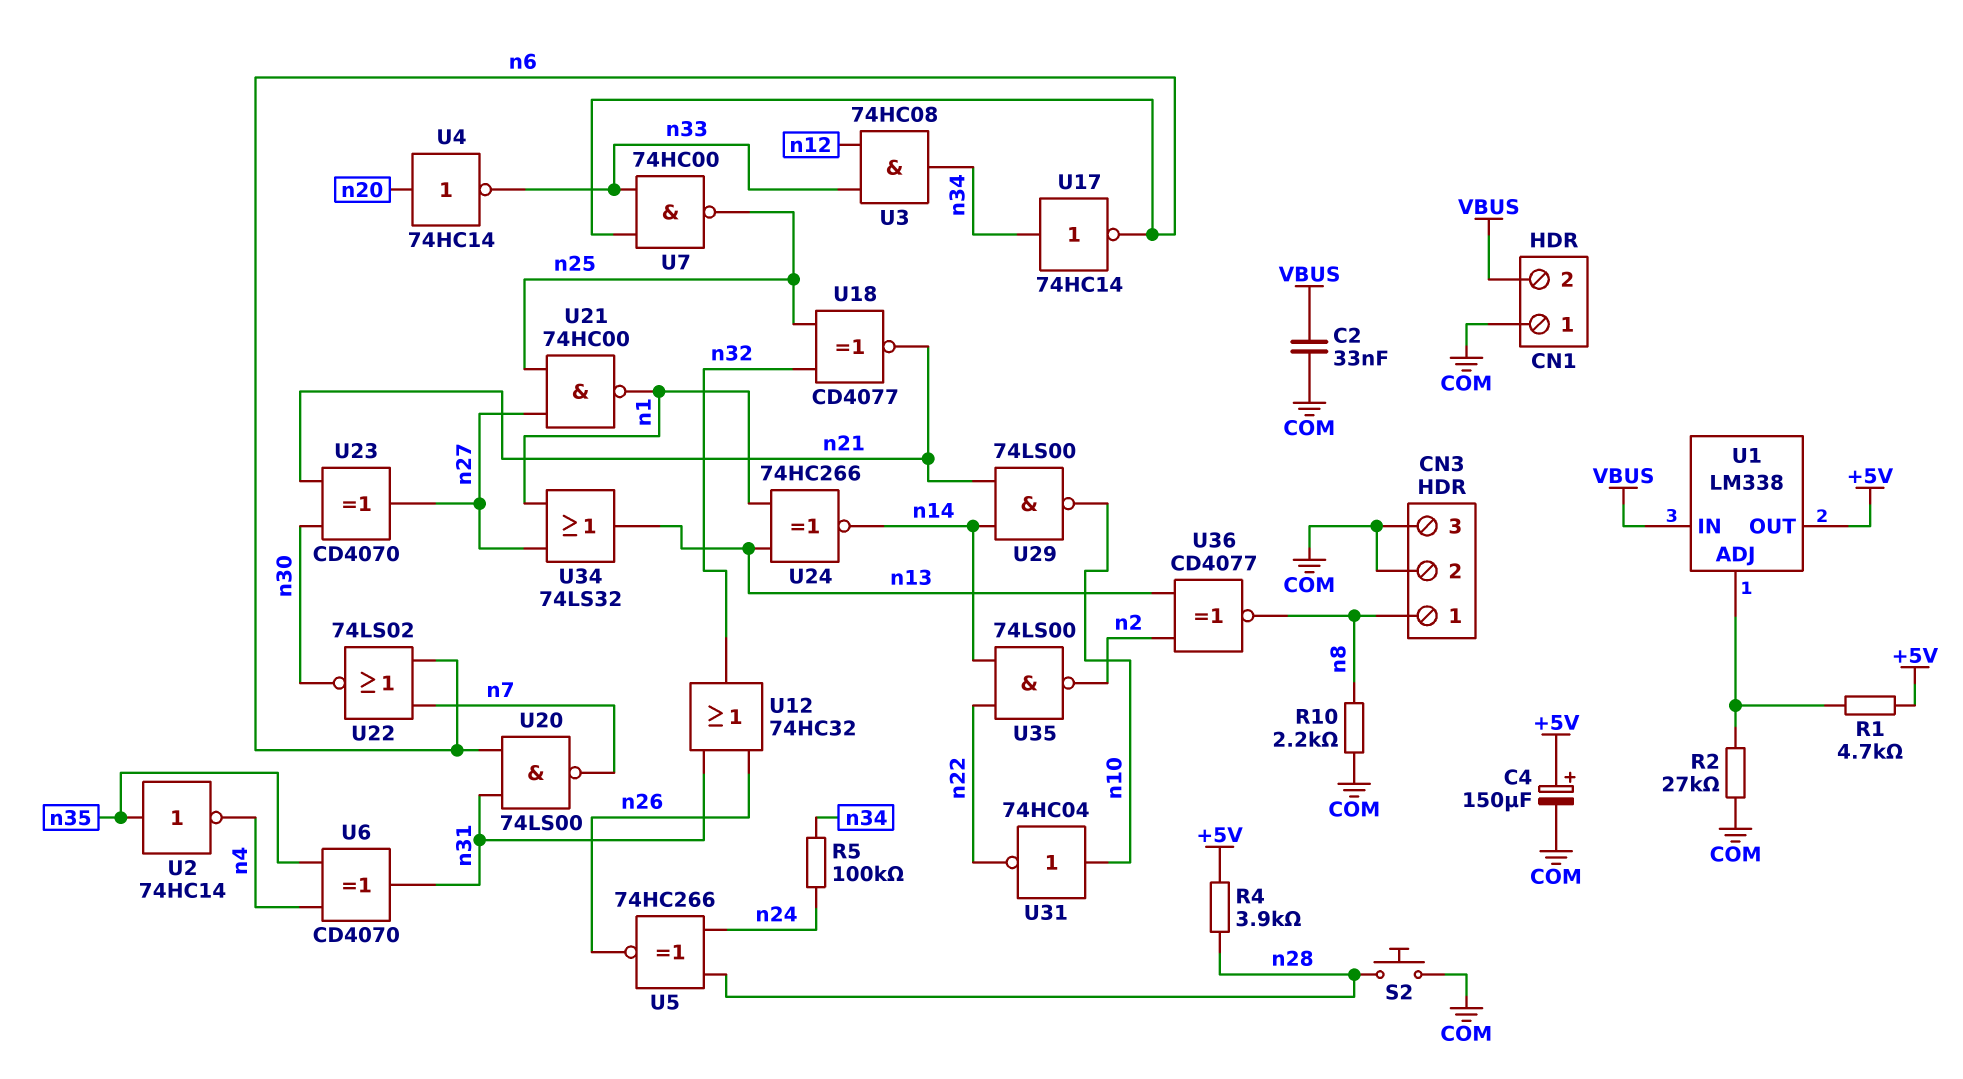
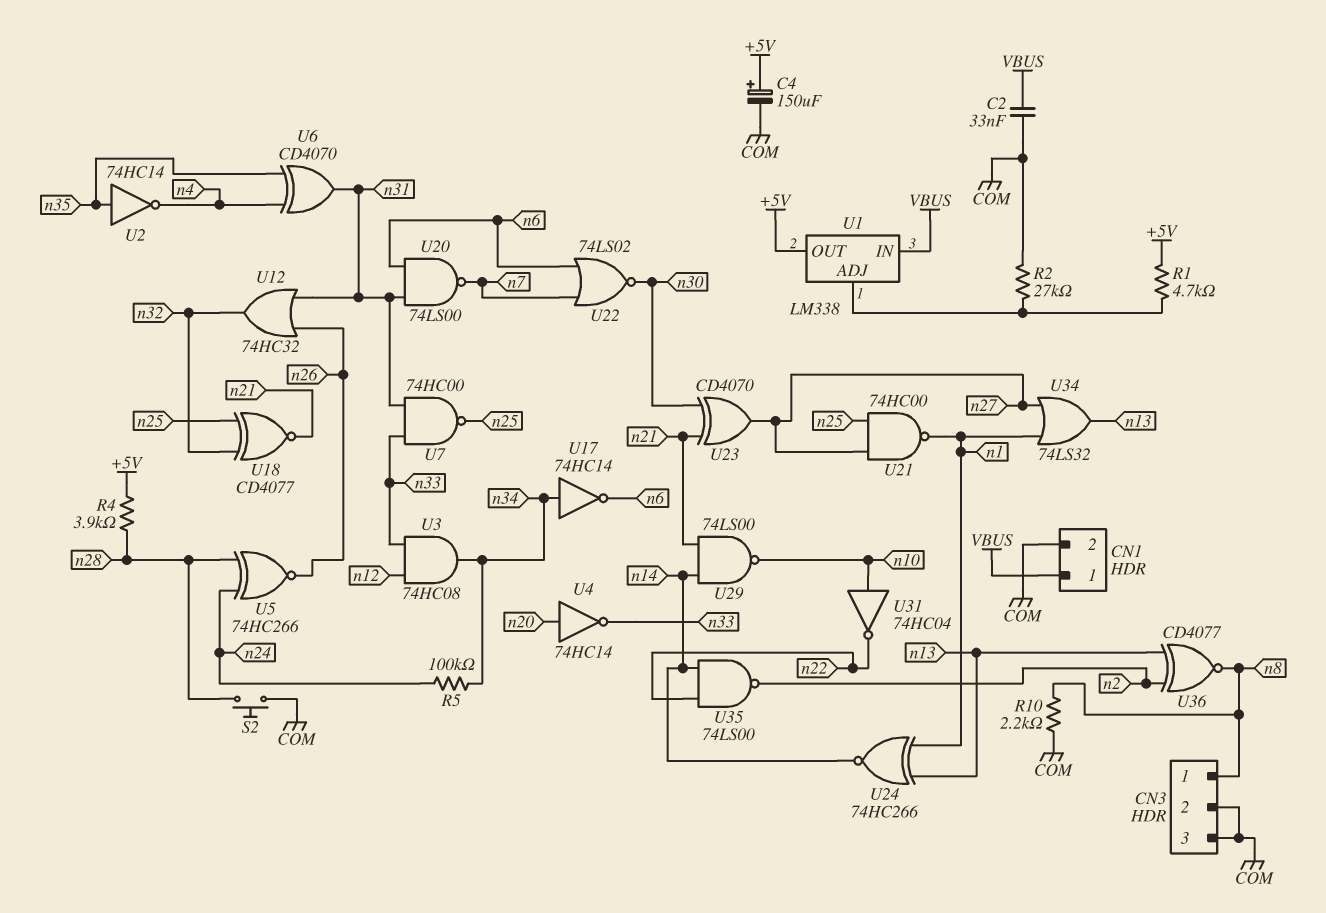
CN1 pin 1: COM -> VBUS
CN1 pin 2: VBUS -> COM
U7: NAND 74HC00 (in n6, in n33, out n25) -> NAND 74HC00 (in n31, in n33, out n25)

